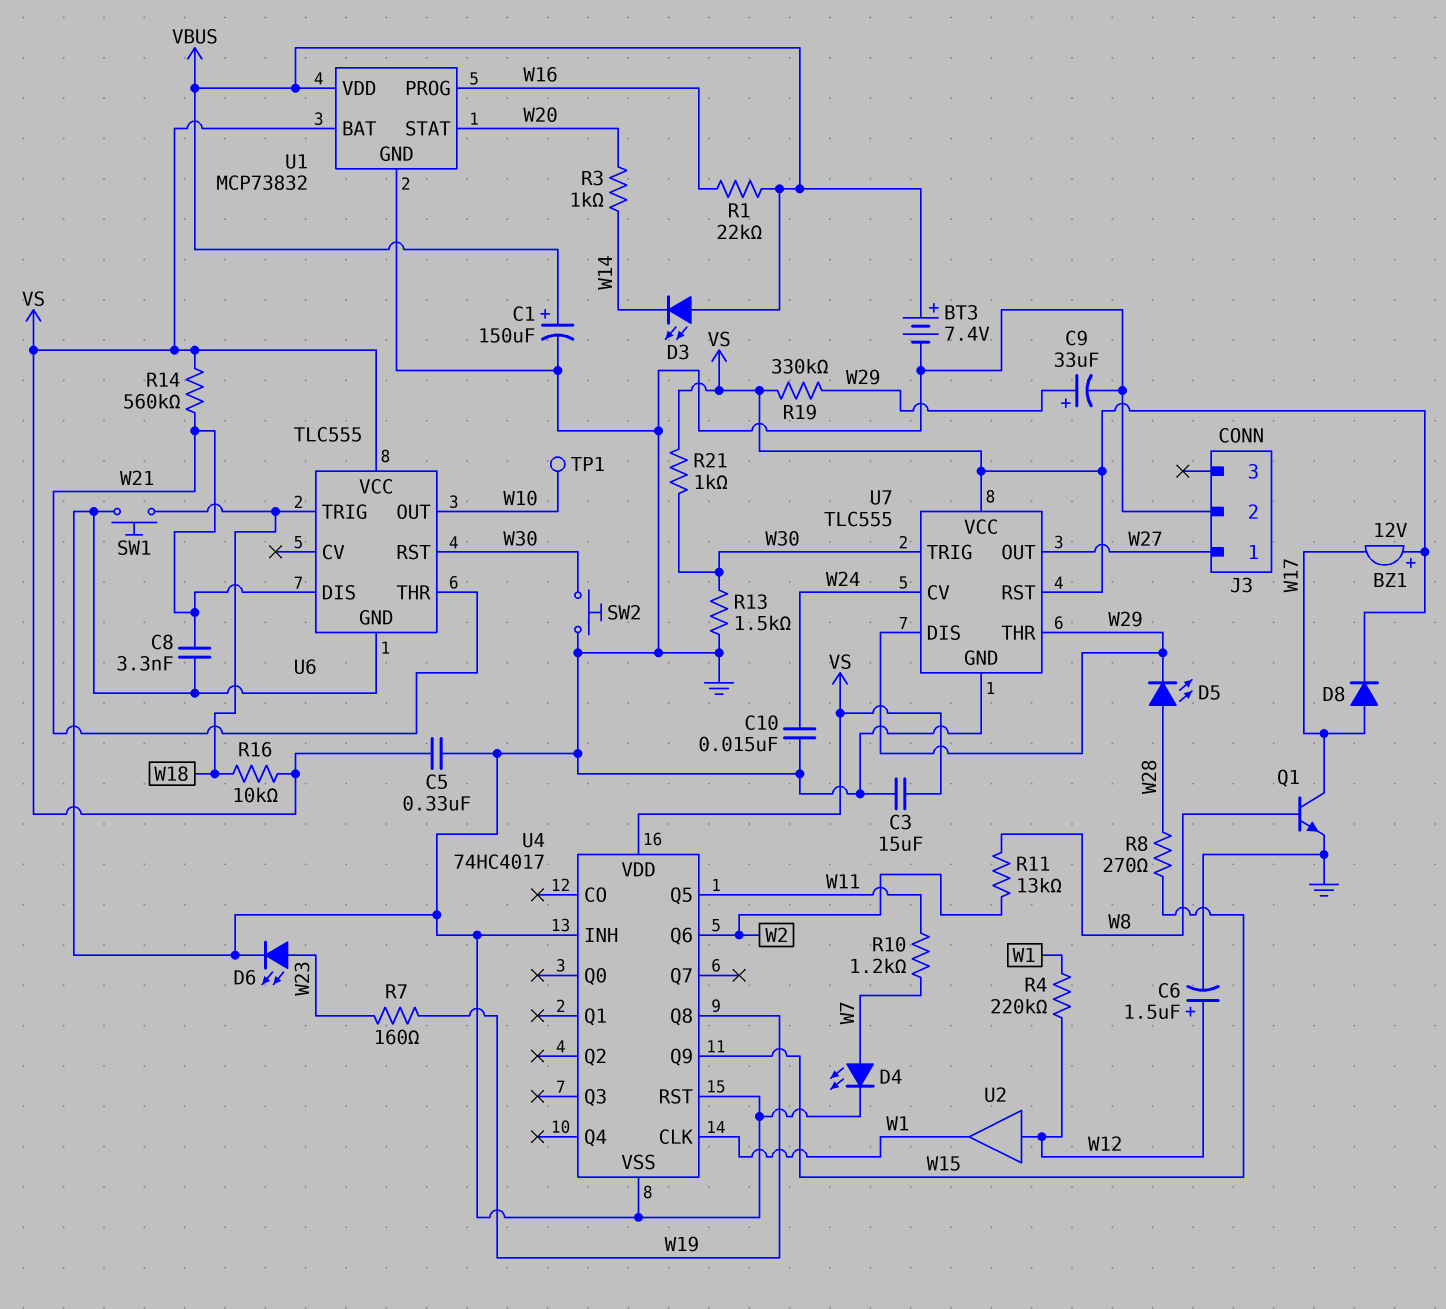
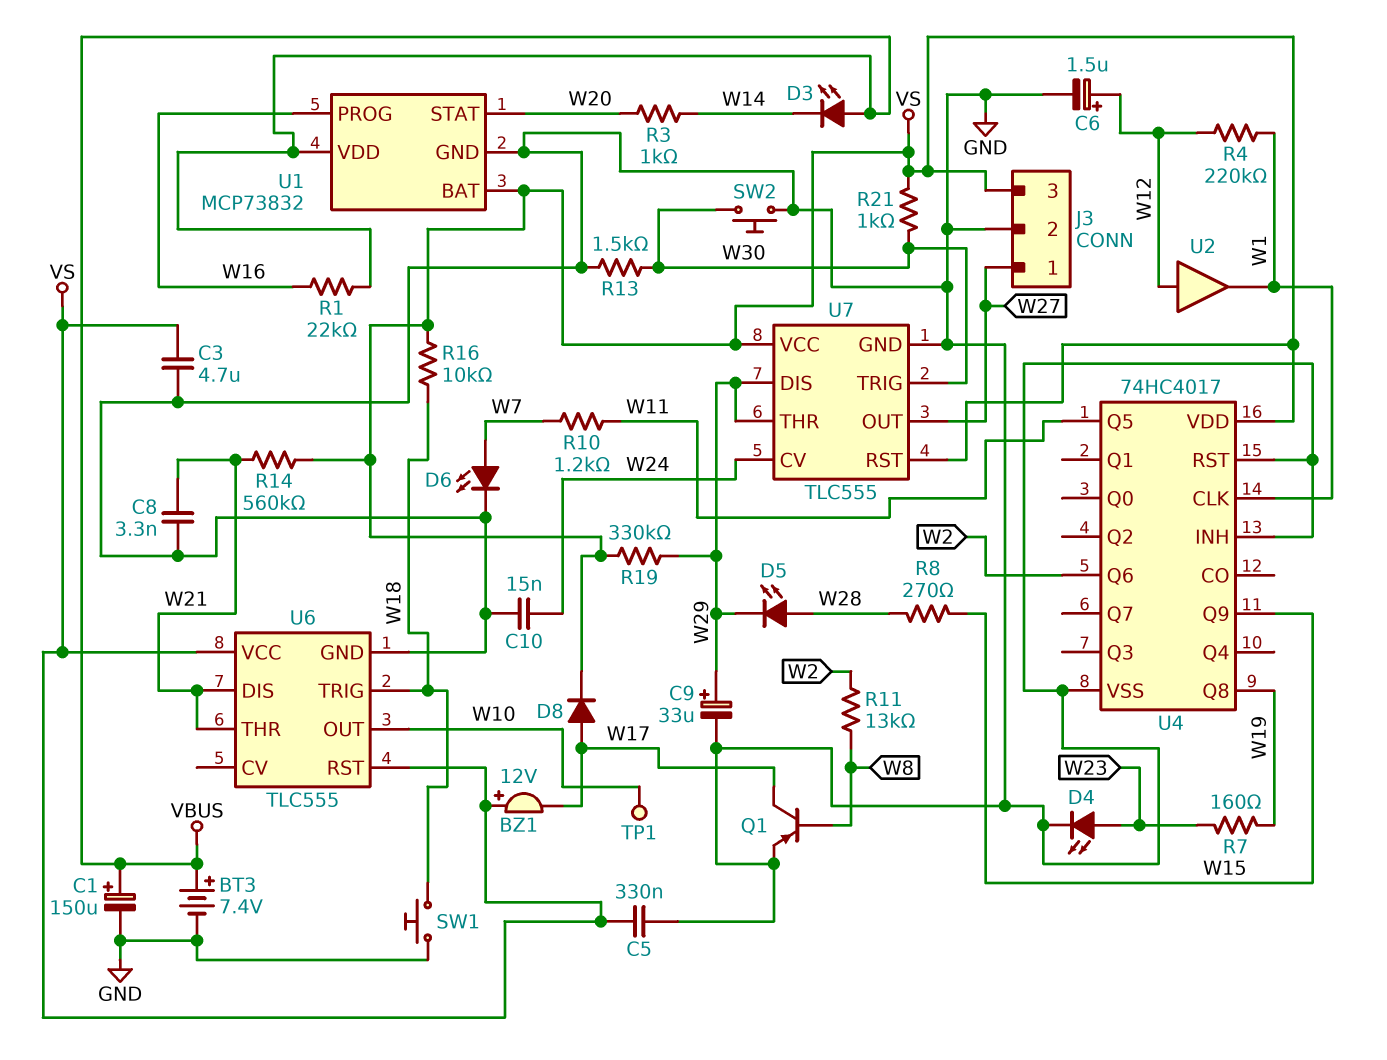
C3: 15uF (GND, VS) -> 4.7uF (GND, VS)
D4: LED (A W7, K GND) -> LED (A W23, K GND)
D6: LED (A W23, K GND) -> LED (A W7, K GND)
J3 pin 3: none -> VS
Q1: NPN (B W8, C W17, E GND) -> PNP (B W8, C W17, E GND)
U6 pin RST: W30 -> VS

